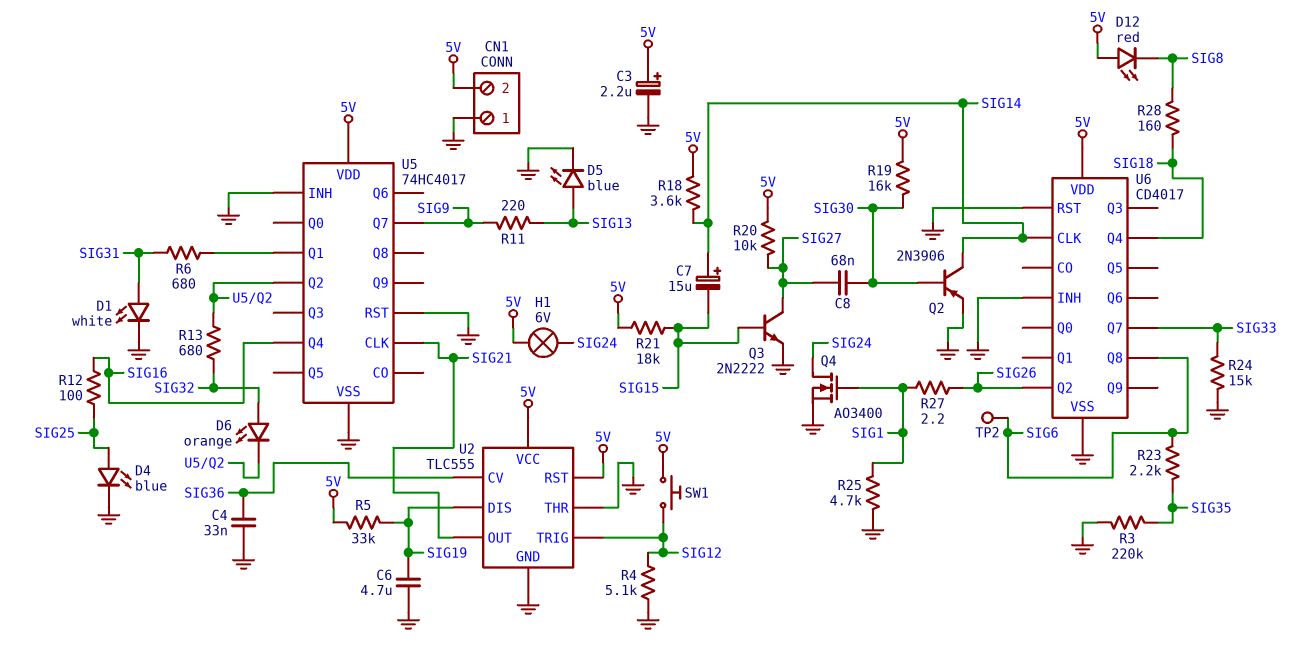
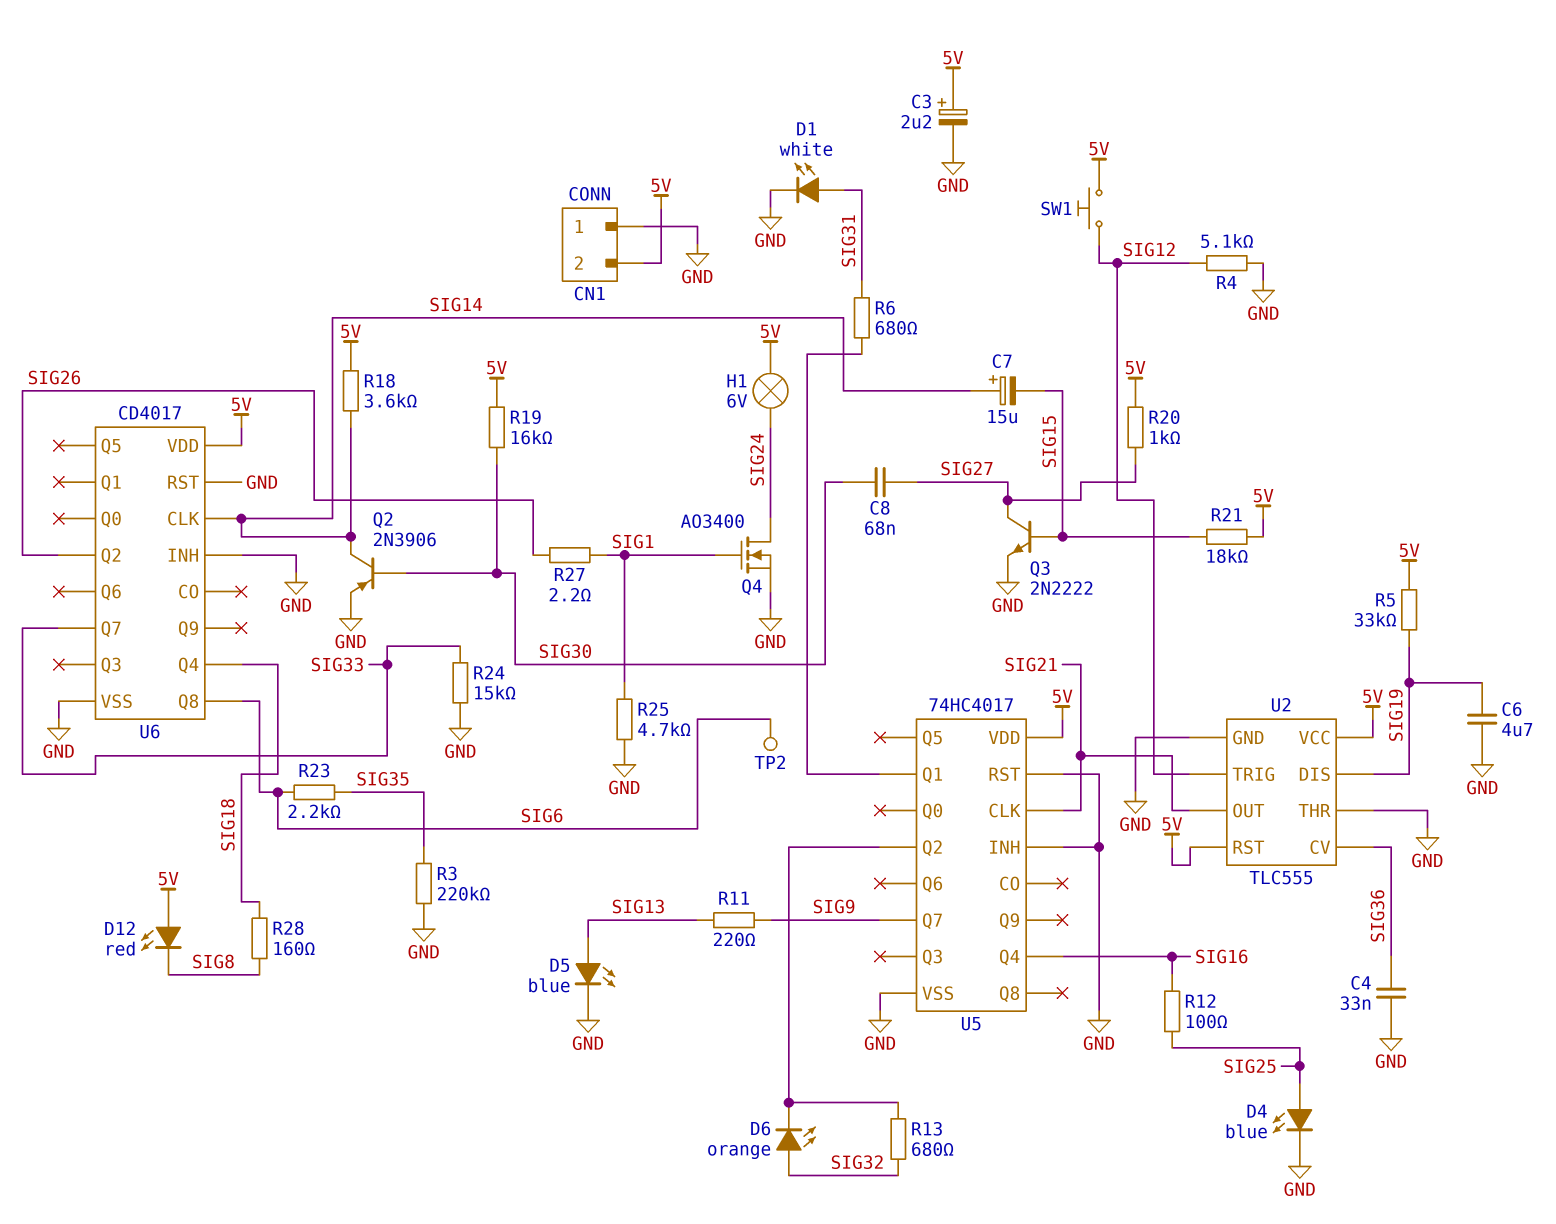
R20: 10k (5V, SIG27) -> 1k (5V, SIG27)

